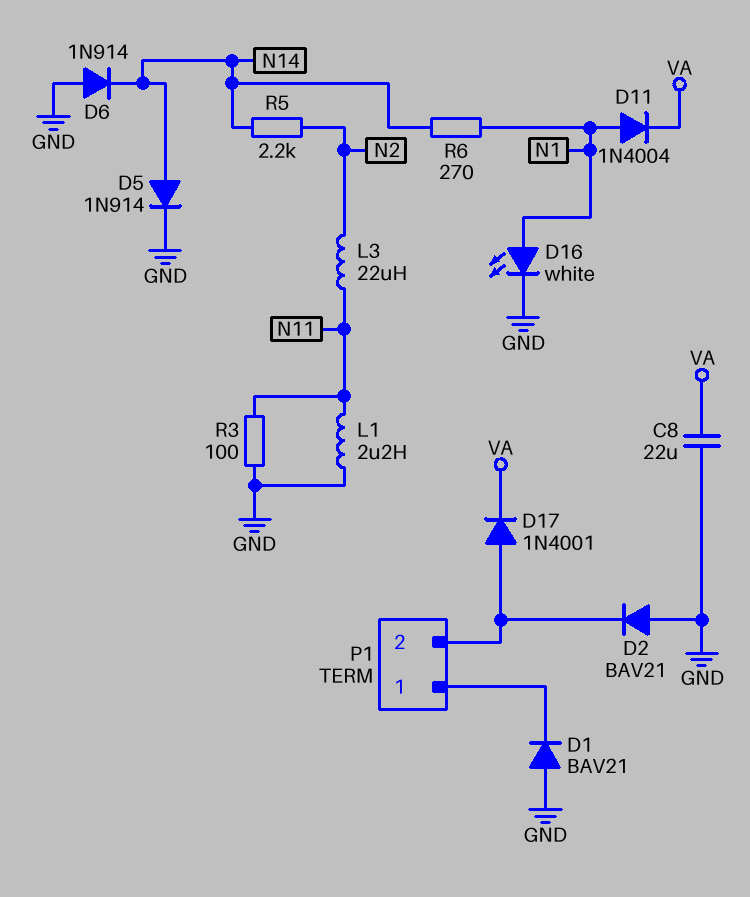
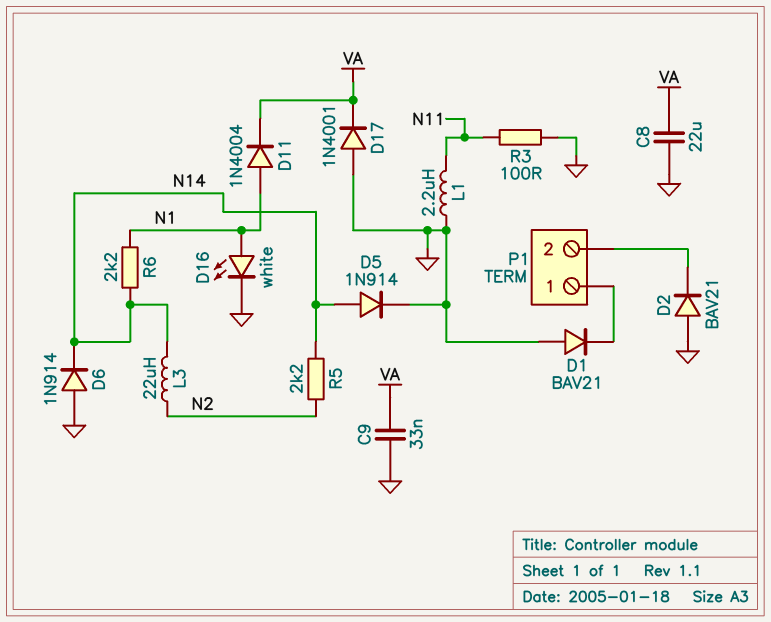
C9: none -> 33nF (GND, VA)
D17: diode 1N4001 (A P1/2, K VA) -> diode 1N4001 (A GND, K VA)
L3: 22uH (N2, N11) -> 22uH (N2, N14)
R6: 270 (N1, N14) -> 2.2k (N1, N14)

